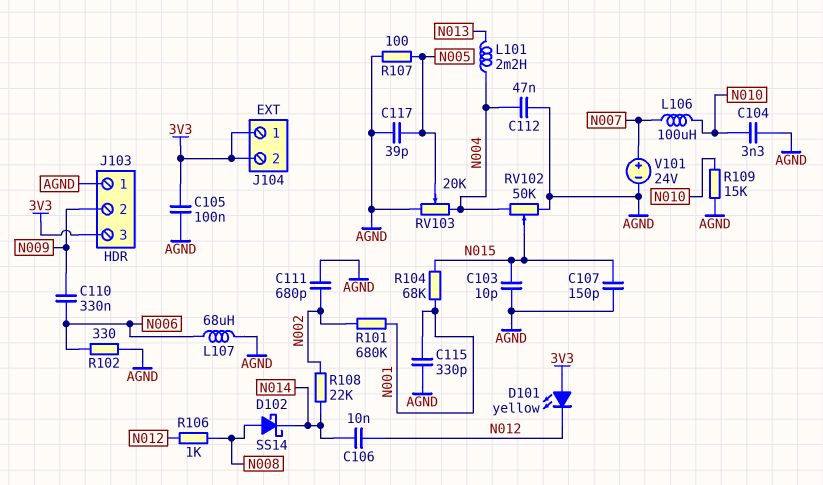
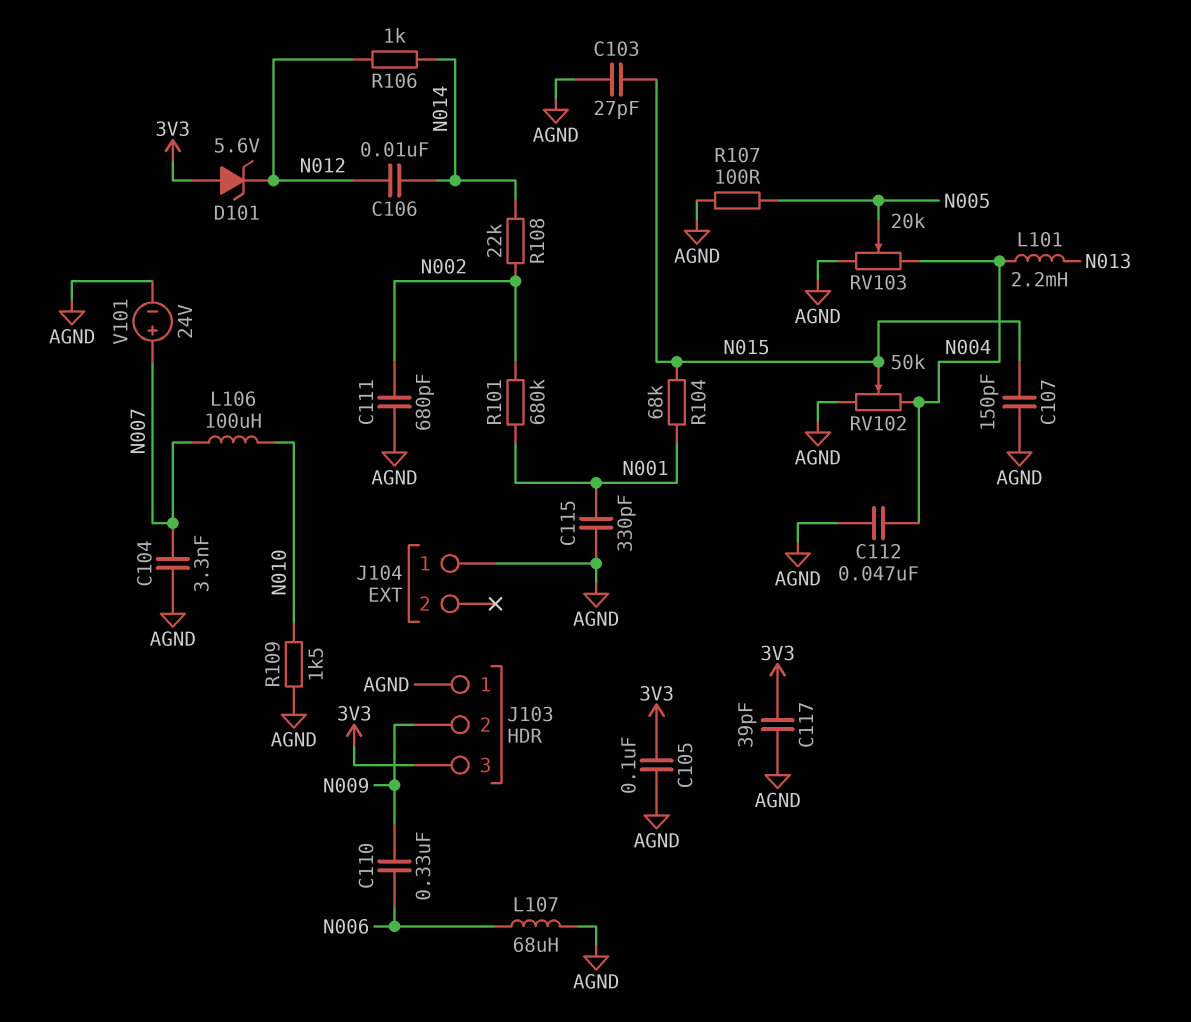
C103: 10pF (AGND, N015) -> 27pF (AGND, N015)
C104: 3.3nF (AGND, N010) -> 3.3nF (AGND, N007)
C117: 39pF (AGND, N005) -> 39pF (3V3, AGND)
D101: LED yellow (A 3V3, K N012) -> zener 5.6V (A 3V3, K N012)
D102: schottky SS14 (A N008, K N014) -> none
J104 pin 1: 3V3 -> AGND
J104 pin 2: 3V3 -> none
R102: 330 (AGND, N006) -> none
R106: 1k (N008, N012) -> 1k (N012, N014)
R109: 15k (AGND, N010) -> 1.5k (AGND, N010)

